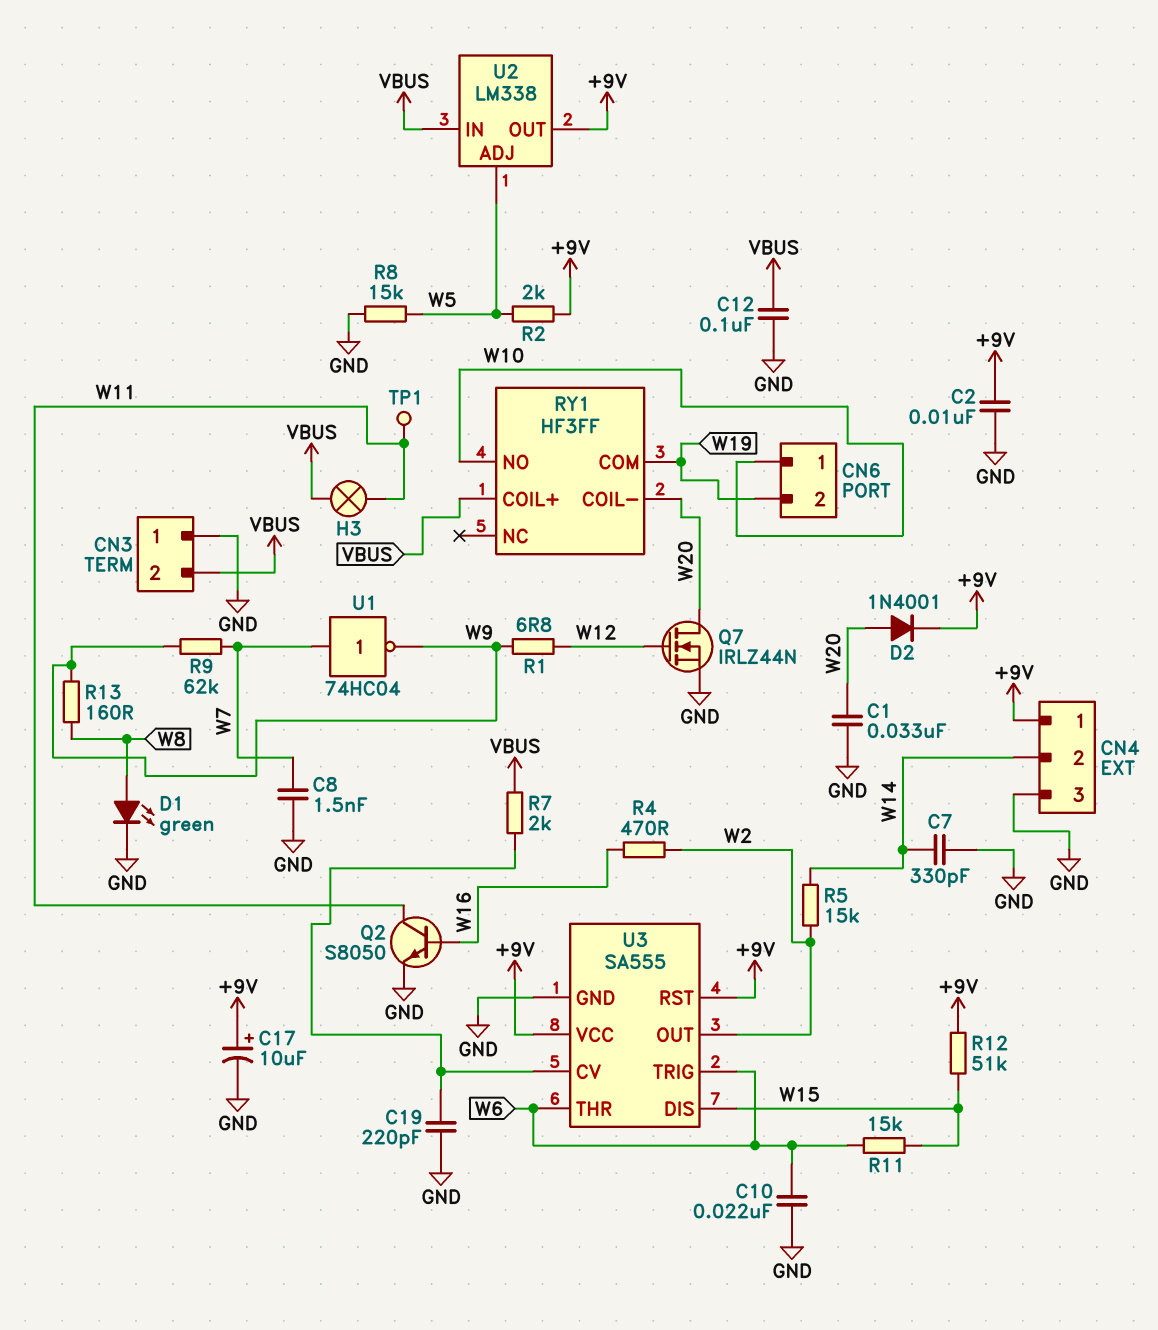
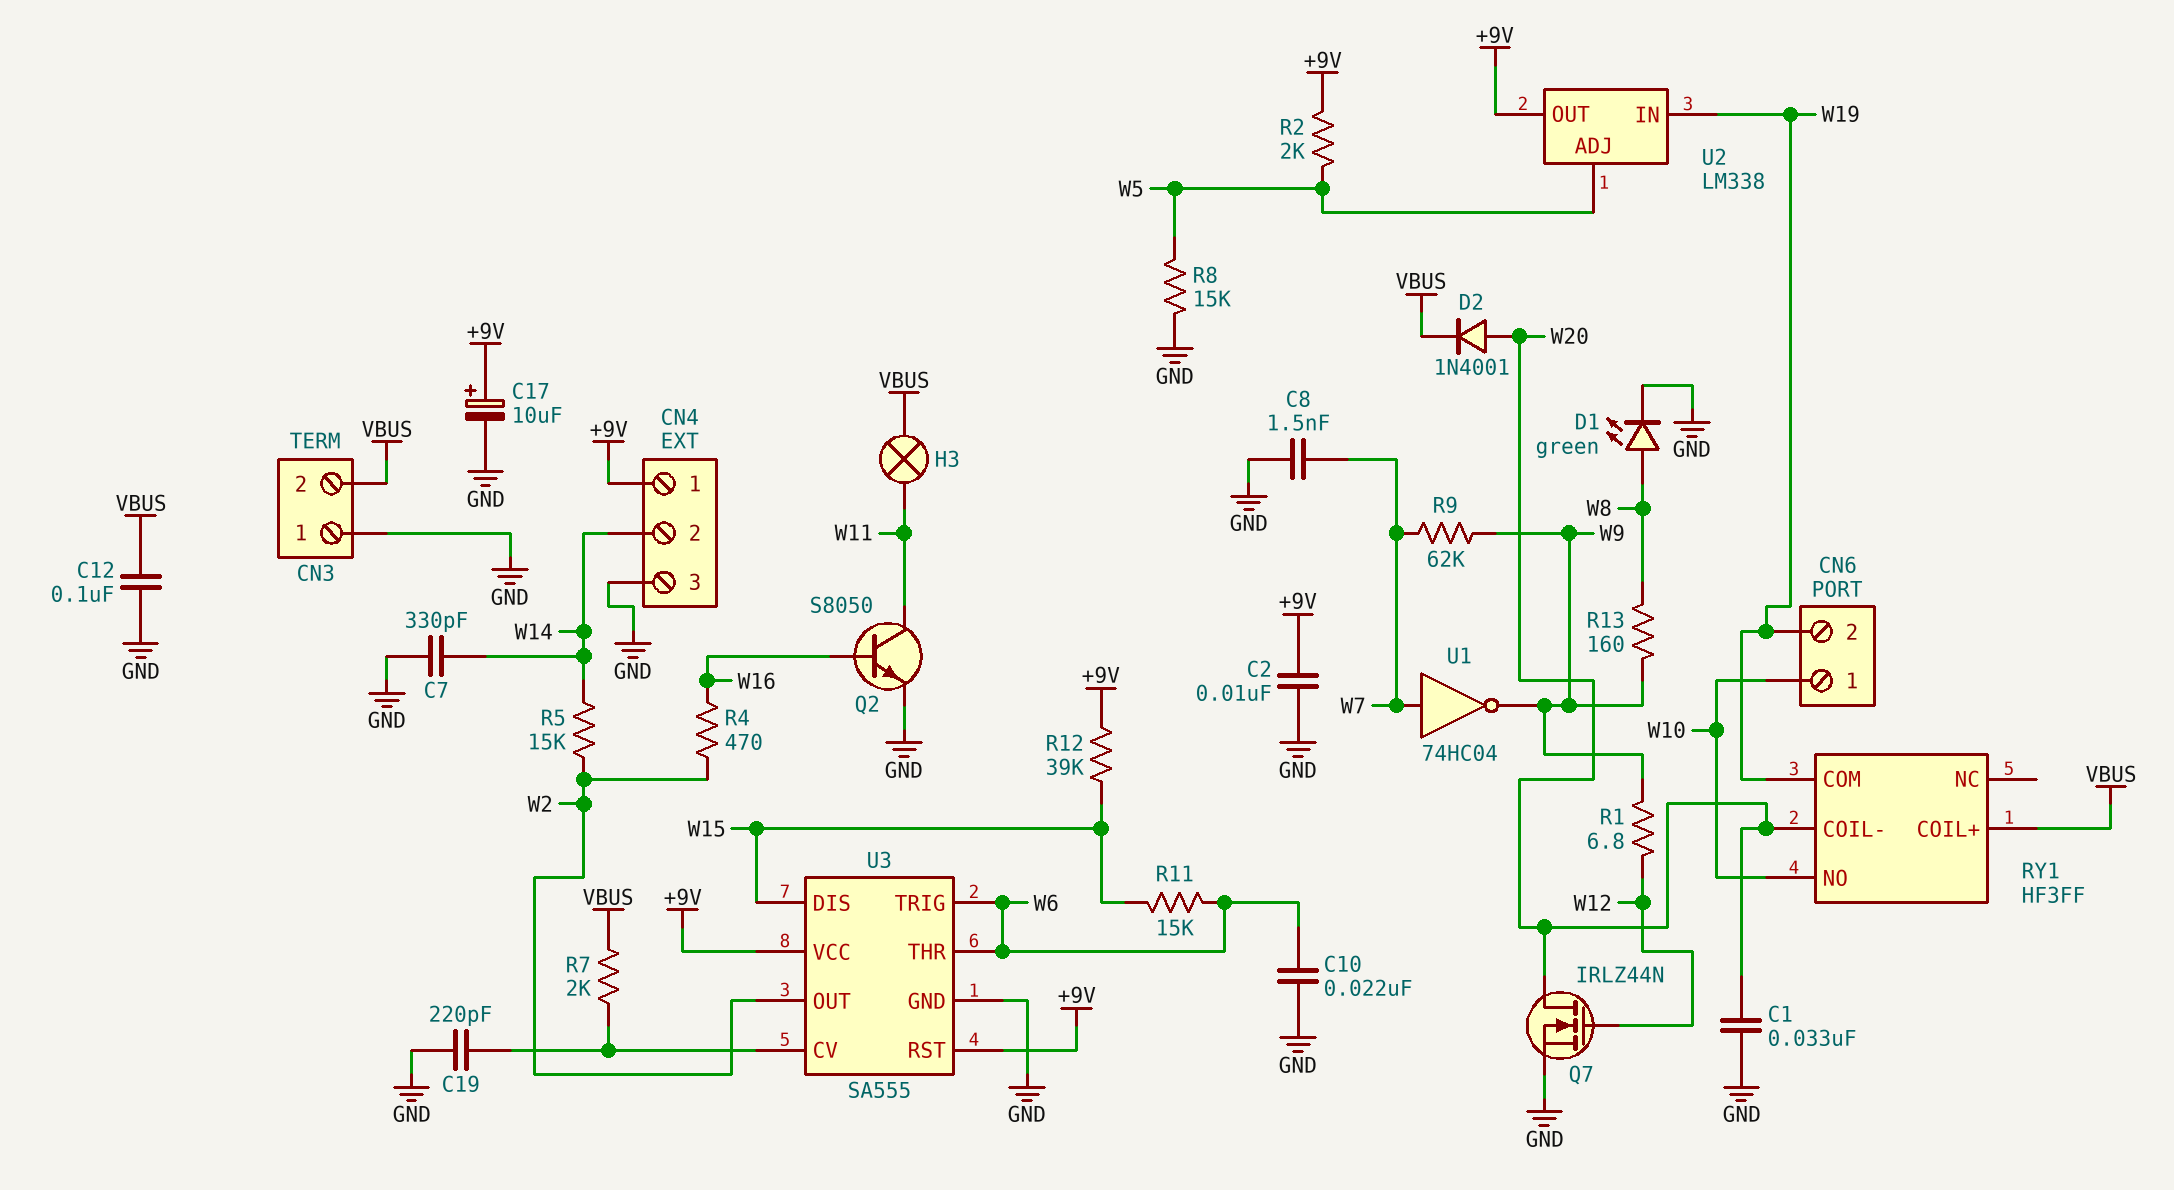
D2: diode 1N4001 (A W20, K +9V) -> diode 1N4001 (A W20, K VBUS)
R12: 51k (+9V, W15) -> 39k (+9V, W15)
TP1: test point (W11) -> none
U2 pin IN: VBUS -> W19

